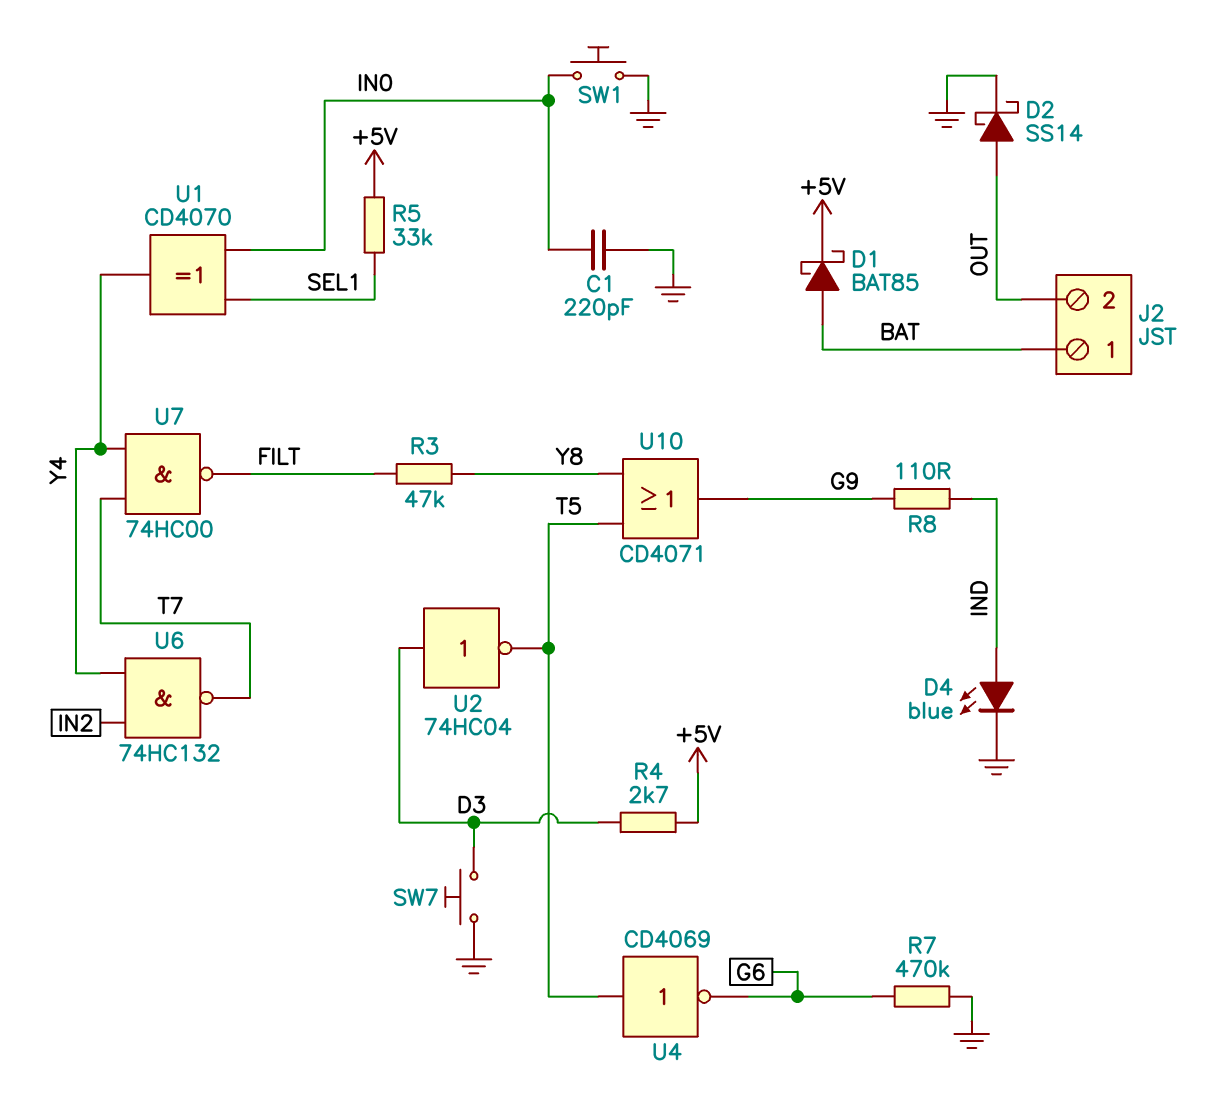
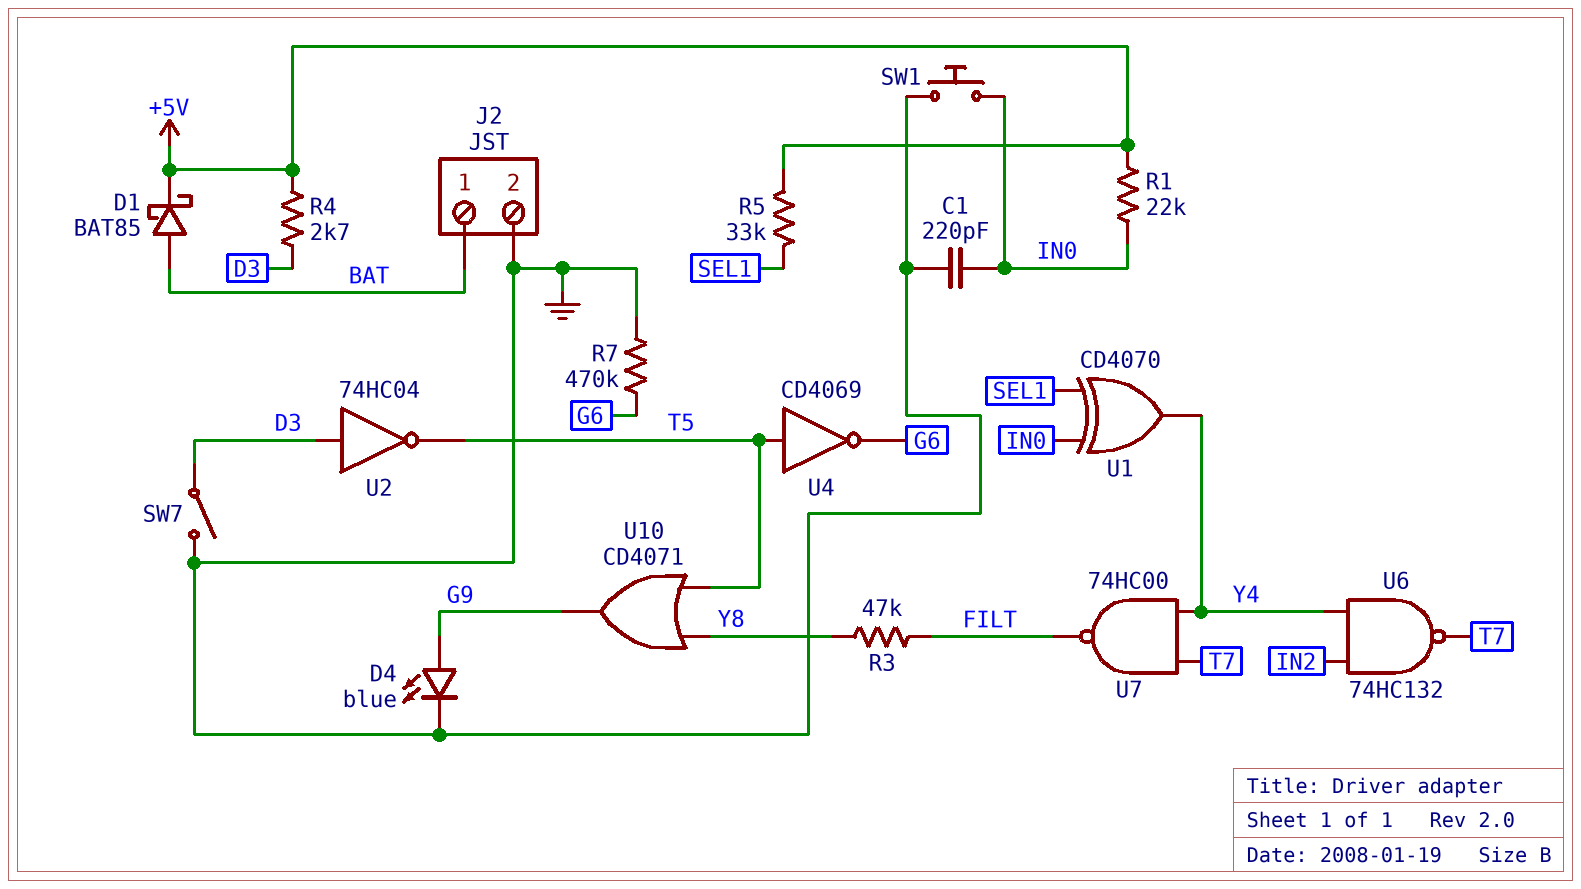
D2: schottky SS14 (A OUT, K GND) -> none
D4: LED blue (A IND, K GND) -> LED blue (A G9, K GND)
J2 pin 2: OUT -> GND
R1: none -> 22k (+5V, IN0)
R8: 110 (G9, IND) -> none
SW7: button (D3, GND) -> switch (D3, GND)

